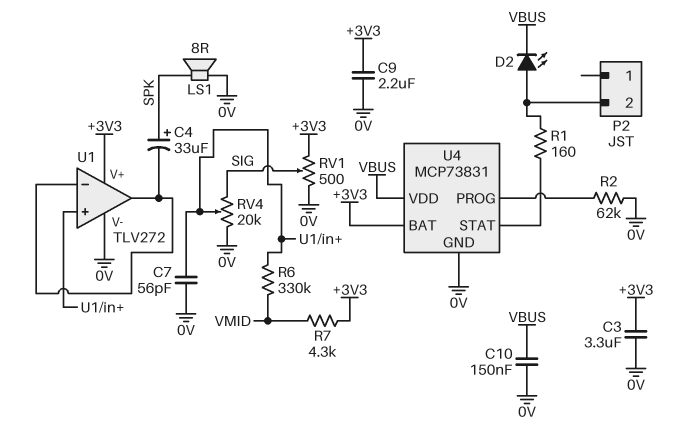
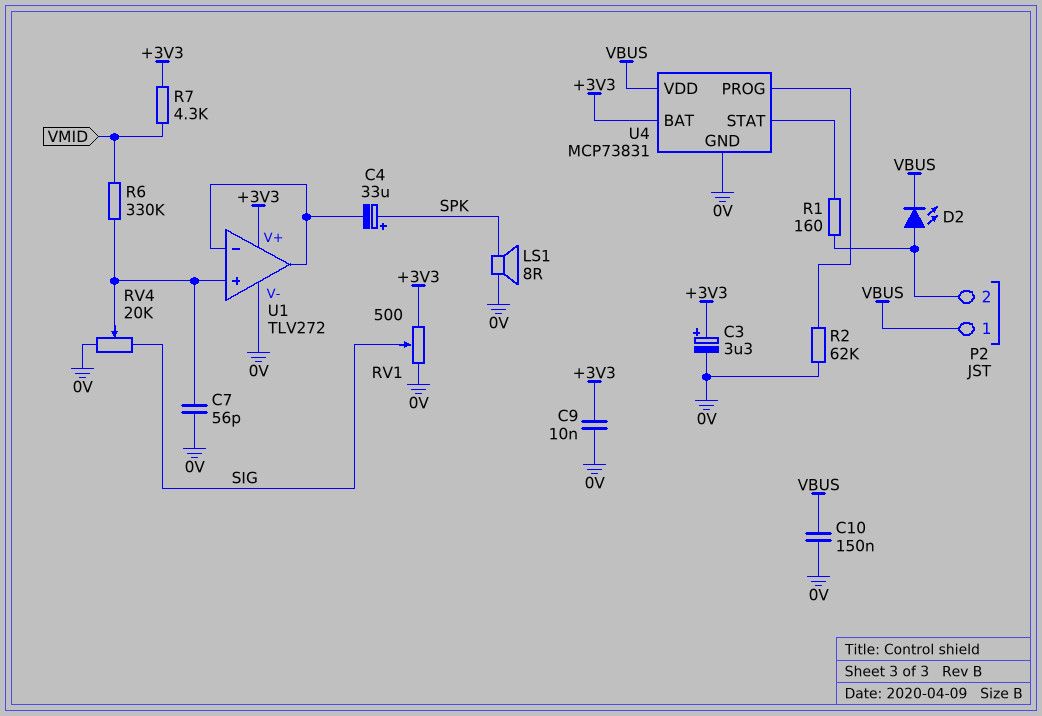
C3: 3.3uF (+3V3, 0V) -> 3.3uF (plus +3V3, minus 0V)
C9: 2.2uF (+3V3, 0V) -> 10nF (+3V3, 0V)
P2 pin 1: none -> VBUS

